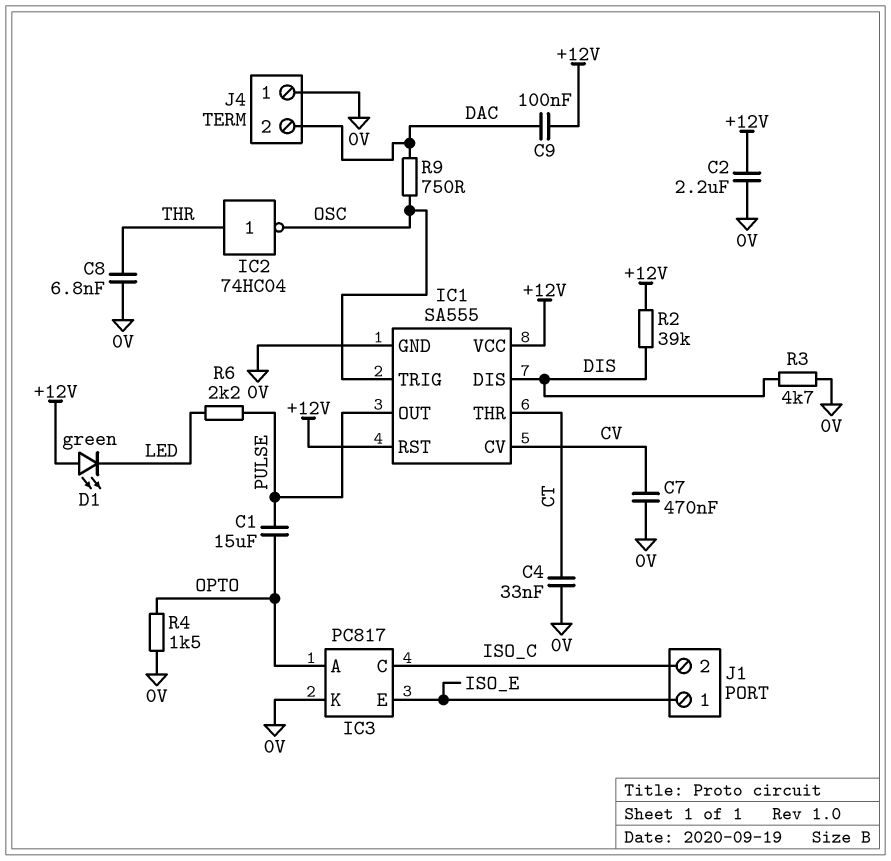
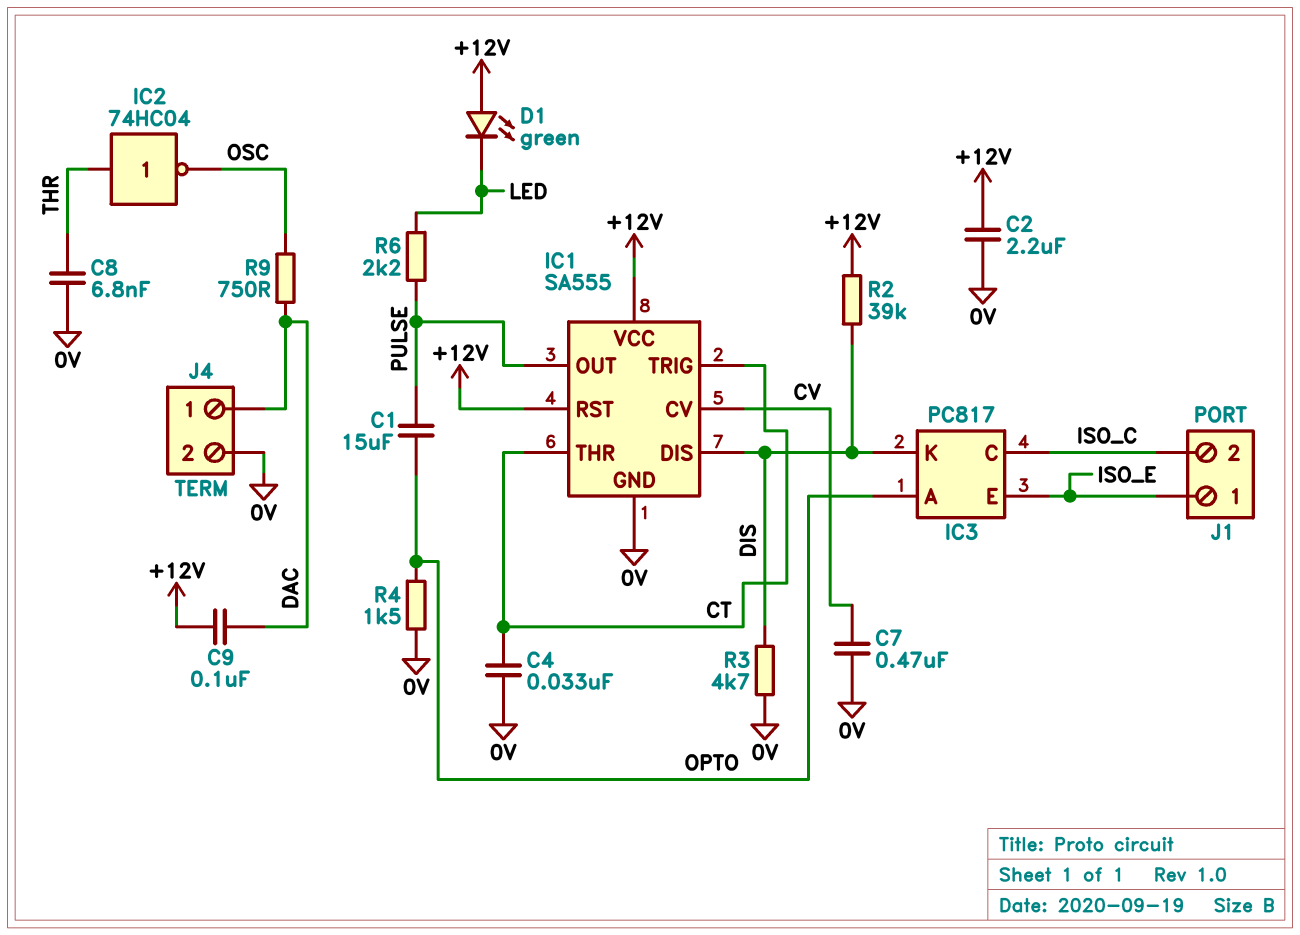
IC1 pin TRIG: OSC -> CT
IC3 pin K: 0V -> DIS
J4 pin 1: 0V -> DAC
J4 pin 2: DAC -> 0V

